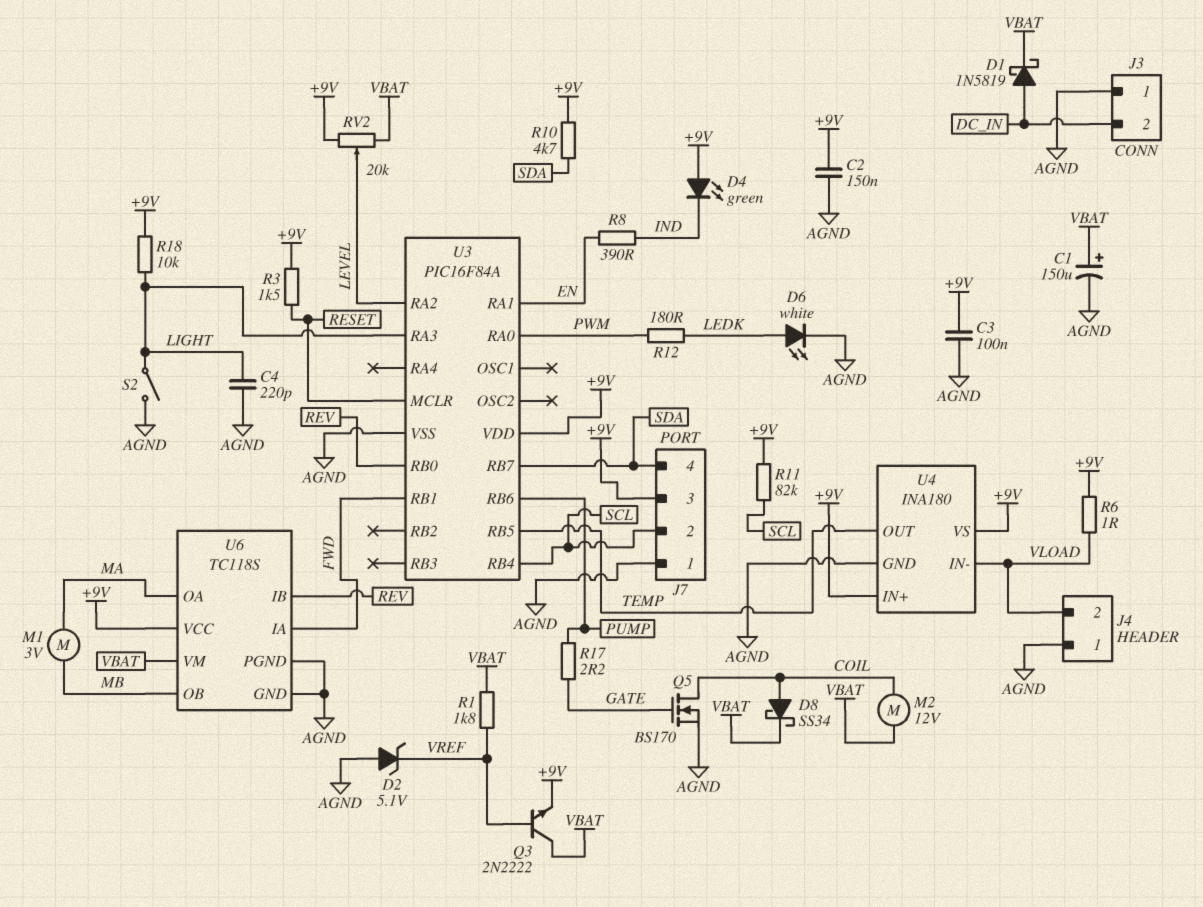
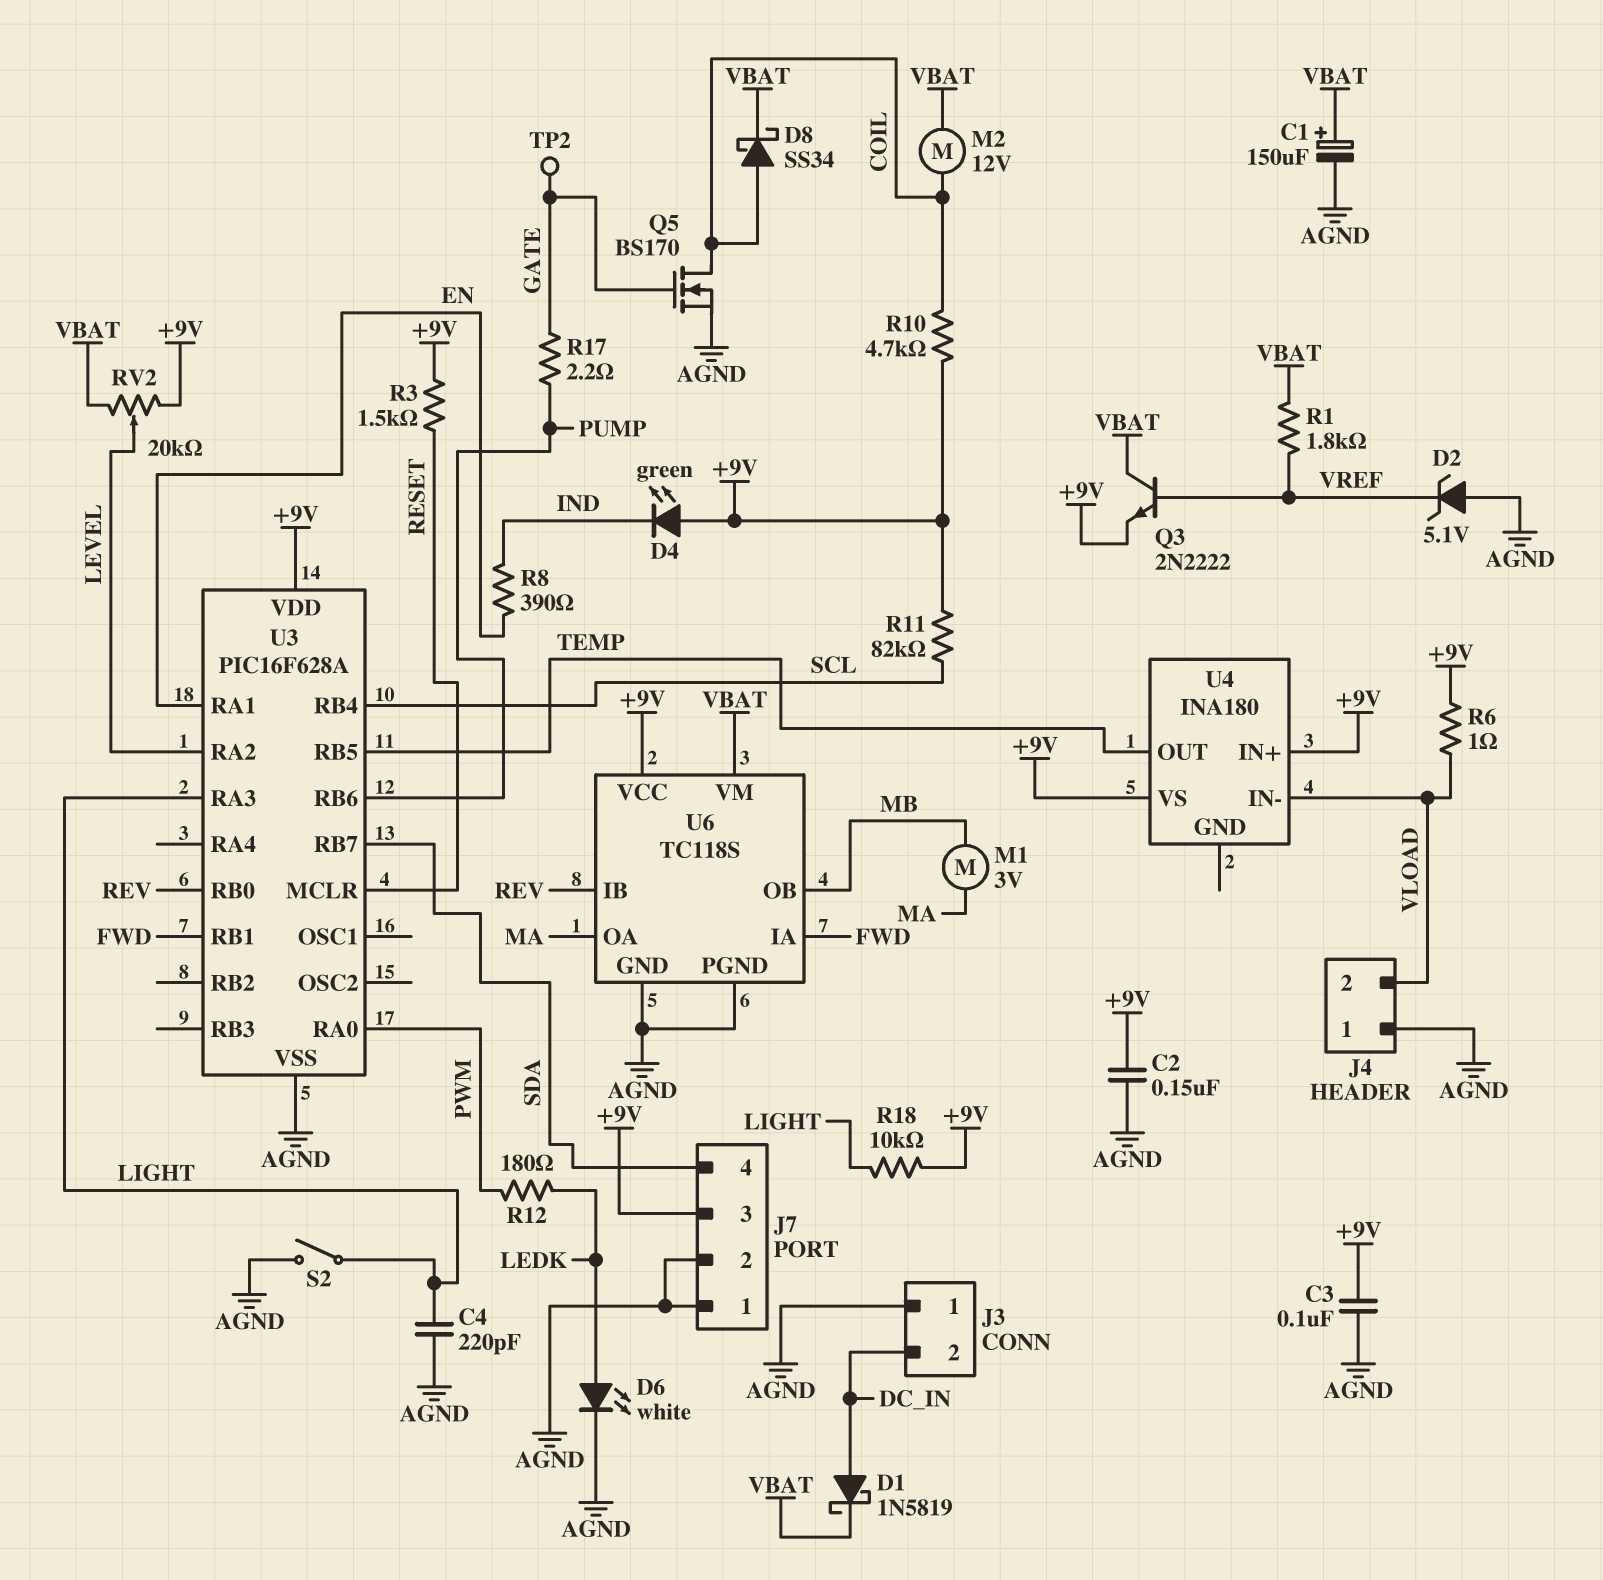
J7 pin 2: SCL -> AGND
R10: 4.7k (+9V, SDA) -> 4.7k (+9V, COIL)
TP2: none -> test point (GATE)
U3: PIC16F84A -> PIC16F628A
U4 pin GND: AGND -> none

